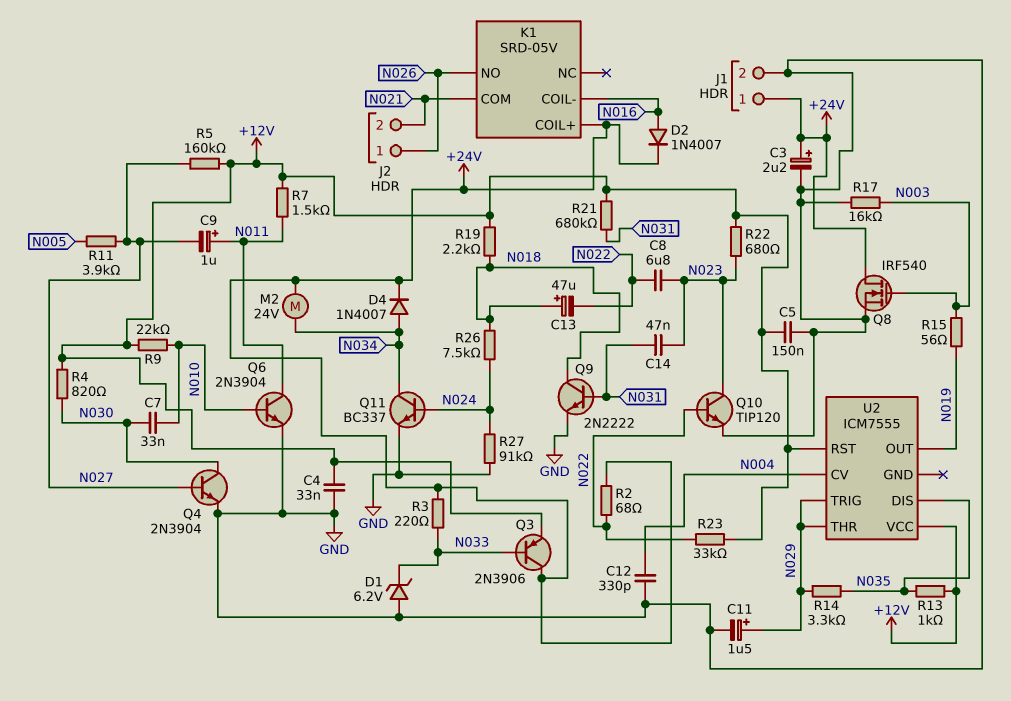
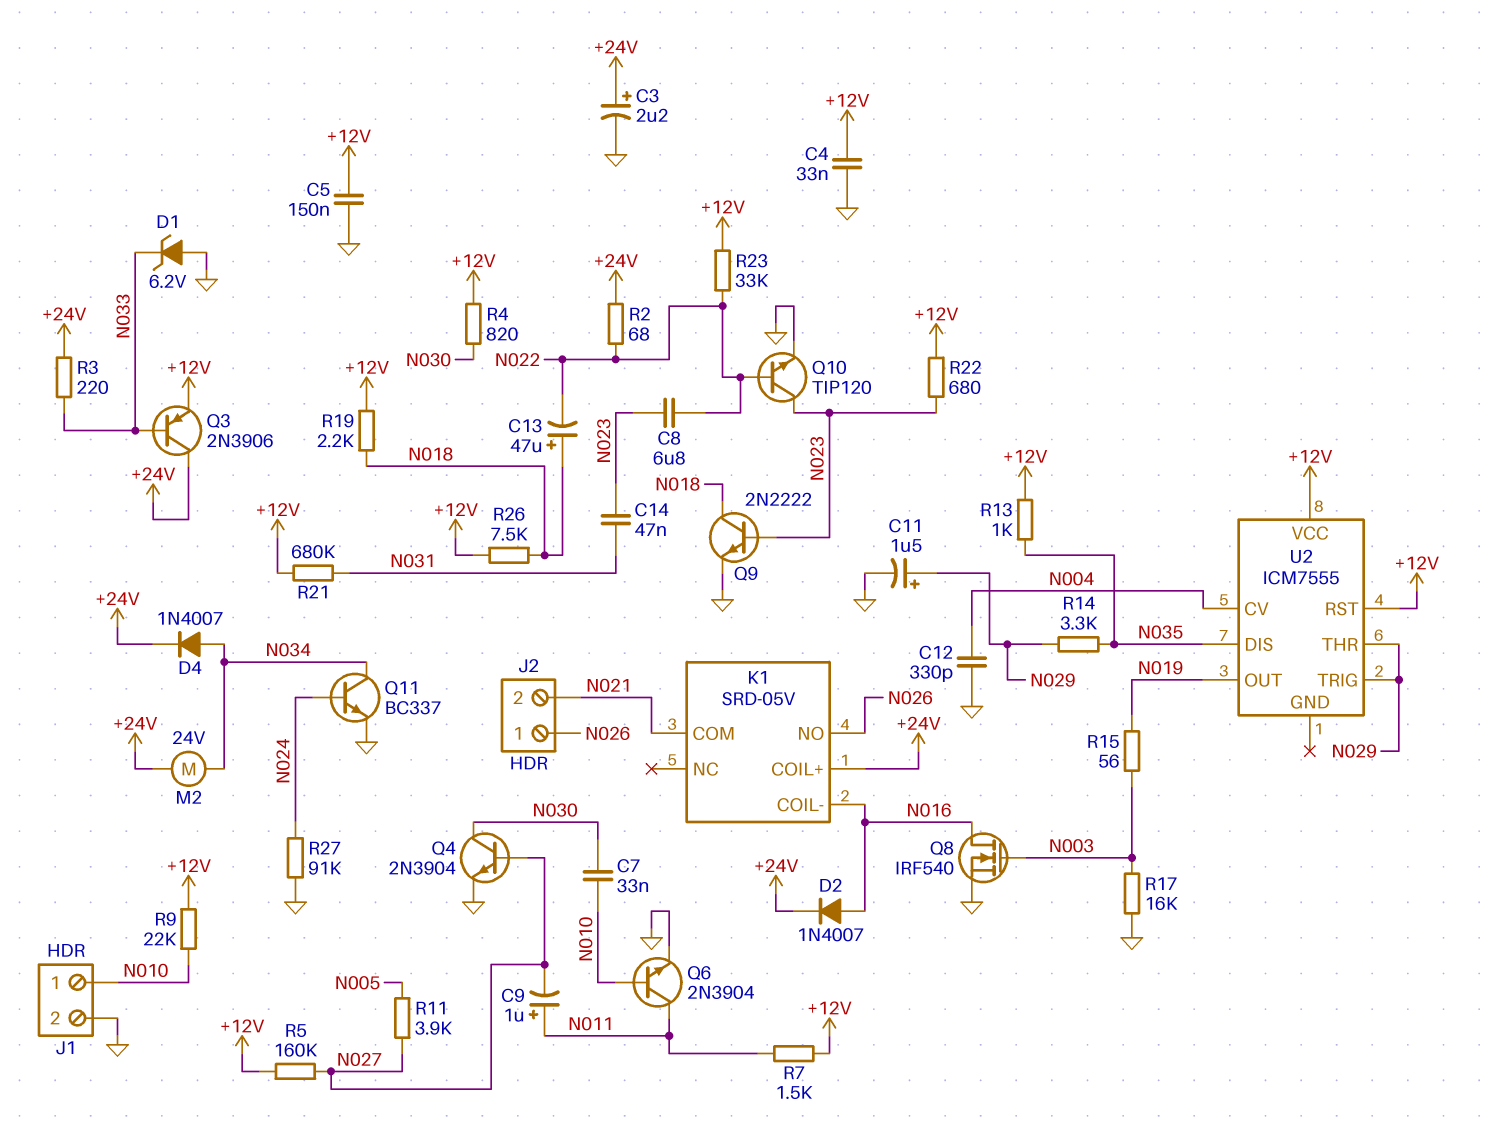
J1 pin 1: +24V -> N010
Q8: NMOS IRF540 (G N003, D +24V, S GND) -> NMOS IRF540 (G N003, D N016, S GND)
Q9: NPN 2N2222 (B N031, C N018, E GND) -> NPN 2N2222 (B N023, C N018, E GND)
R26: 7.5k (N018, N024) -> 7.5k (+12V, N018)

